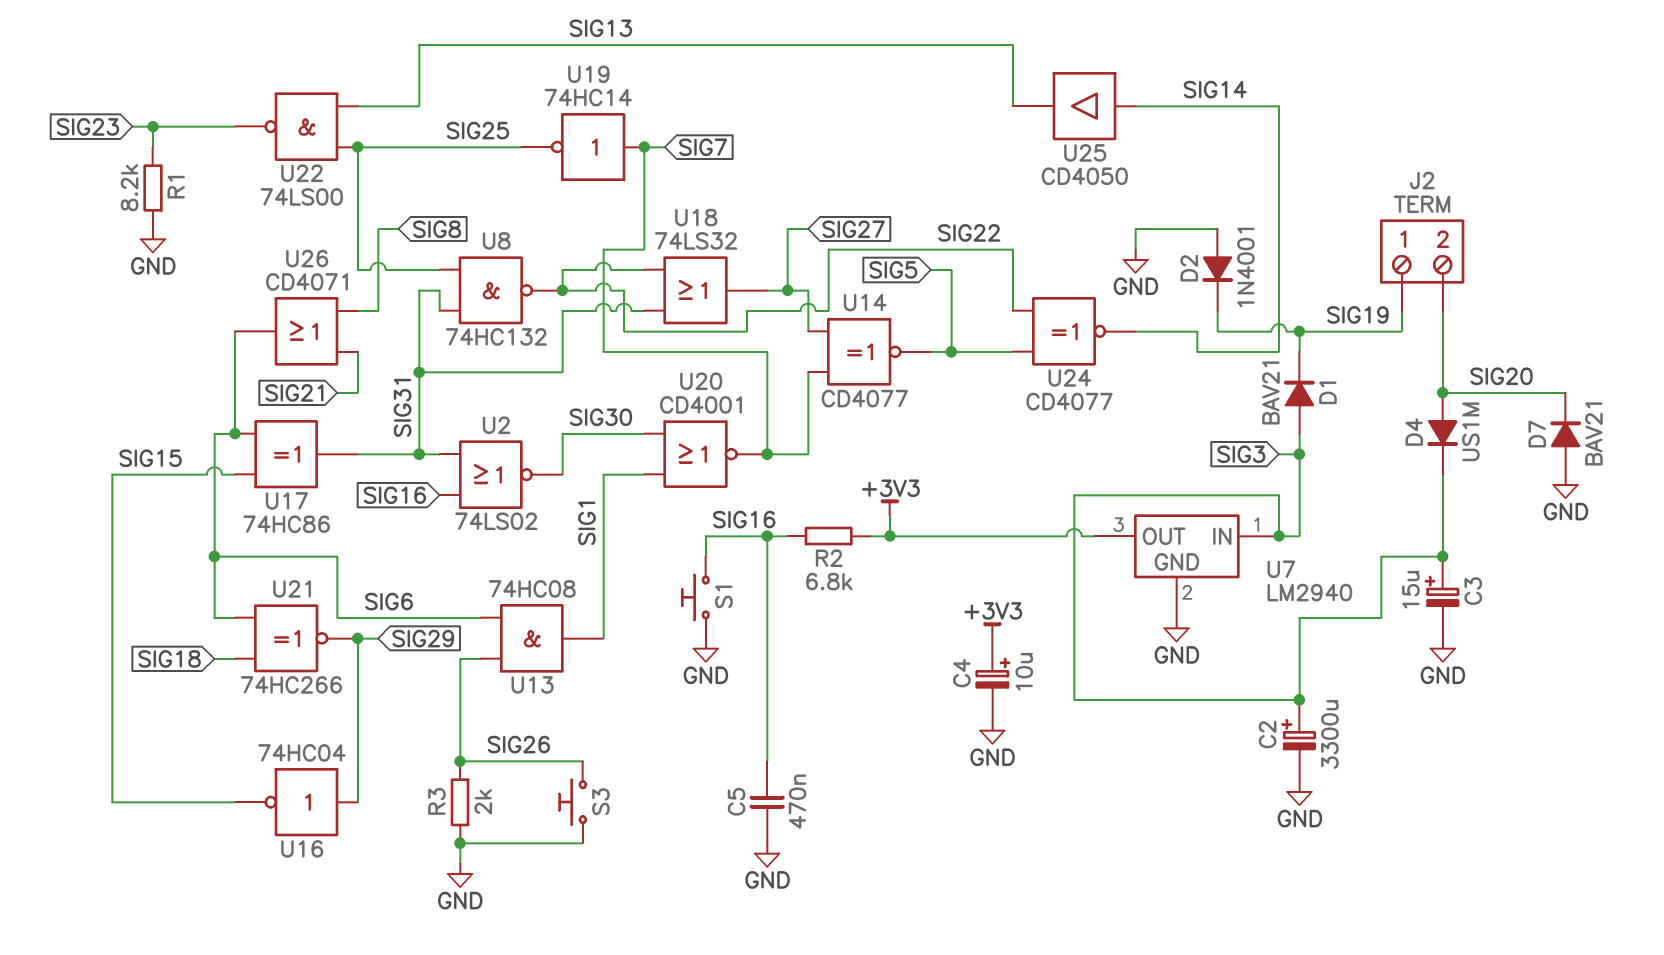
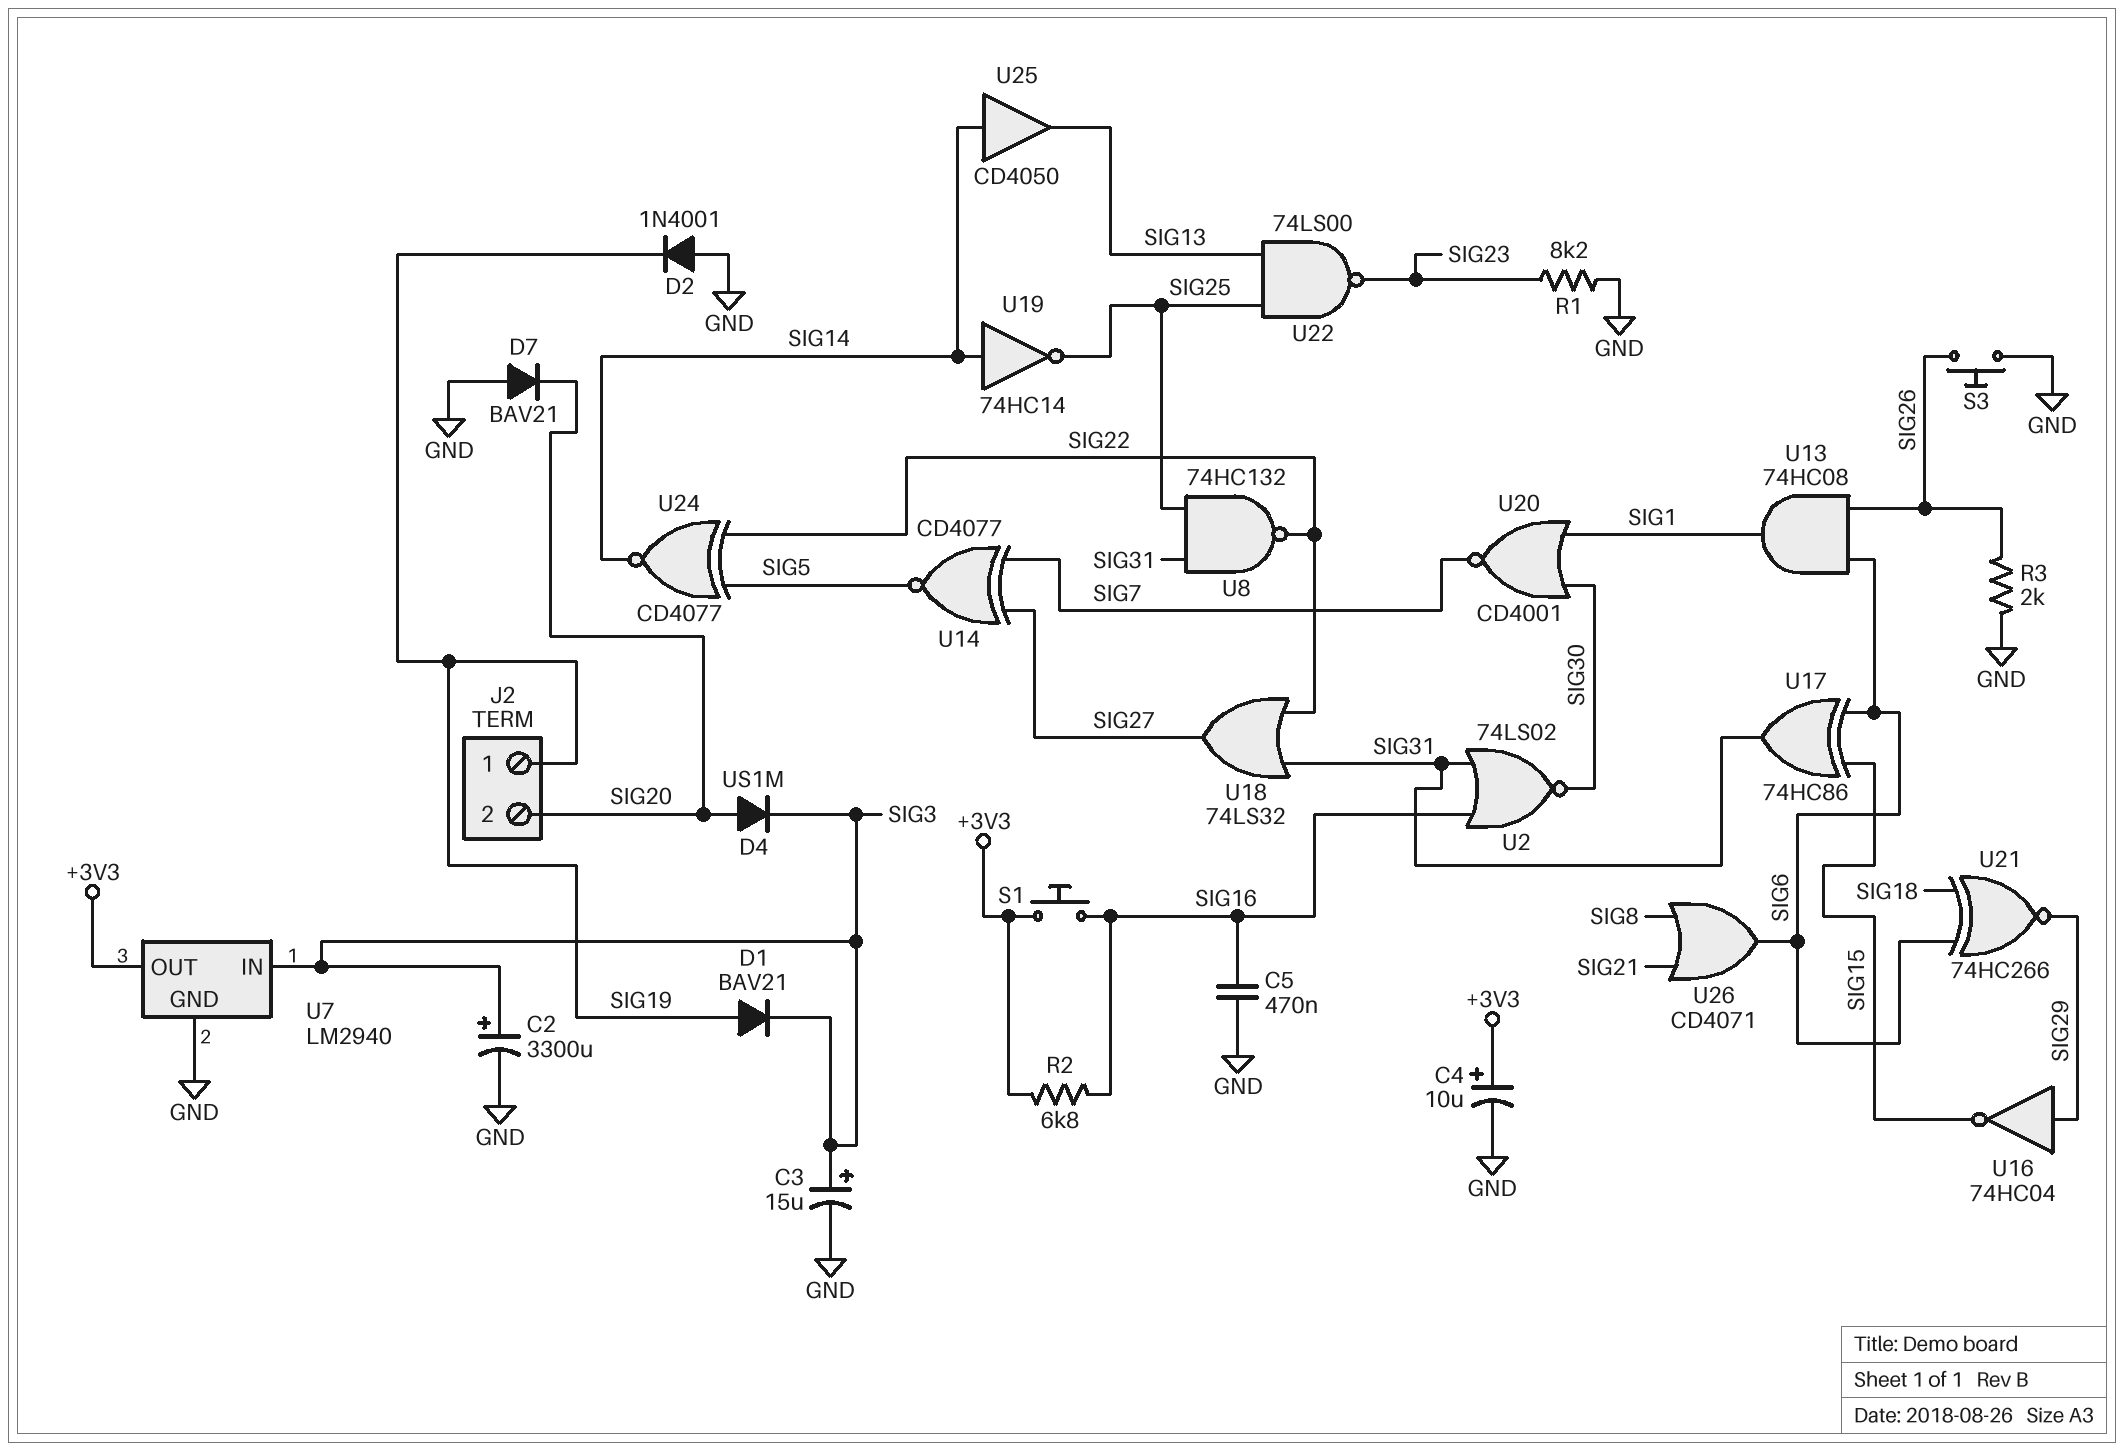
D1: diode BAV21 (A SIG3, K SIG19) -> diode BAV21 (A SIG19, K SIG3)
S1: button (GND, SIG16) -> button (+3V3, SIG16)
U19: NOT 74HC14 (in SIG7, out SIG25) -> NOT 74HC14 (in SIG14, out SIG25)

